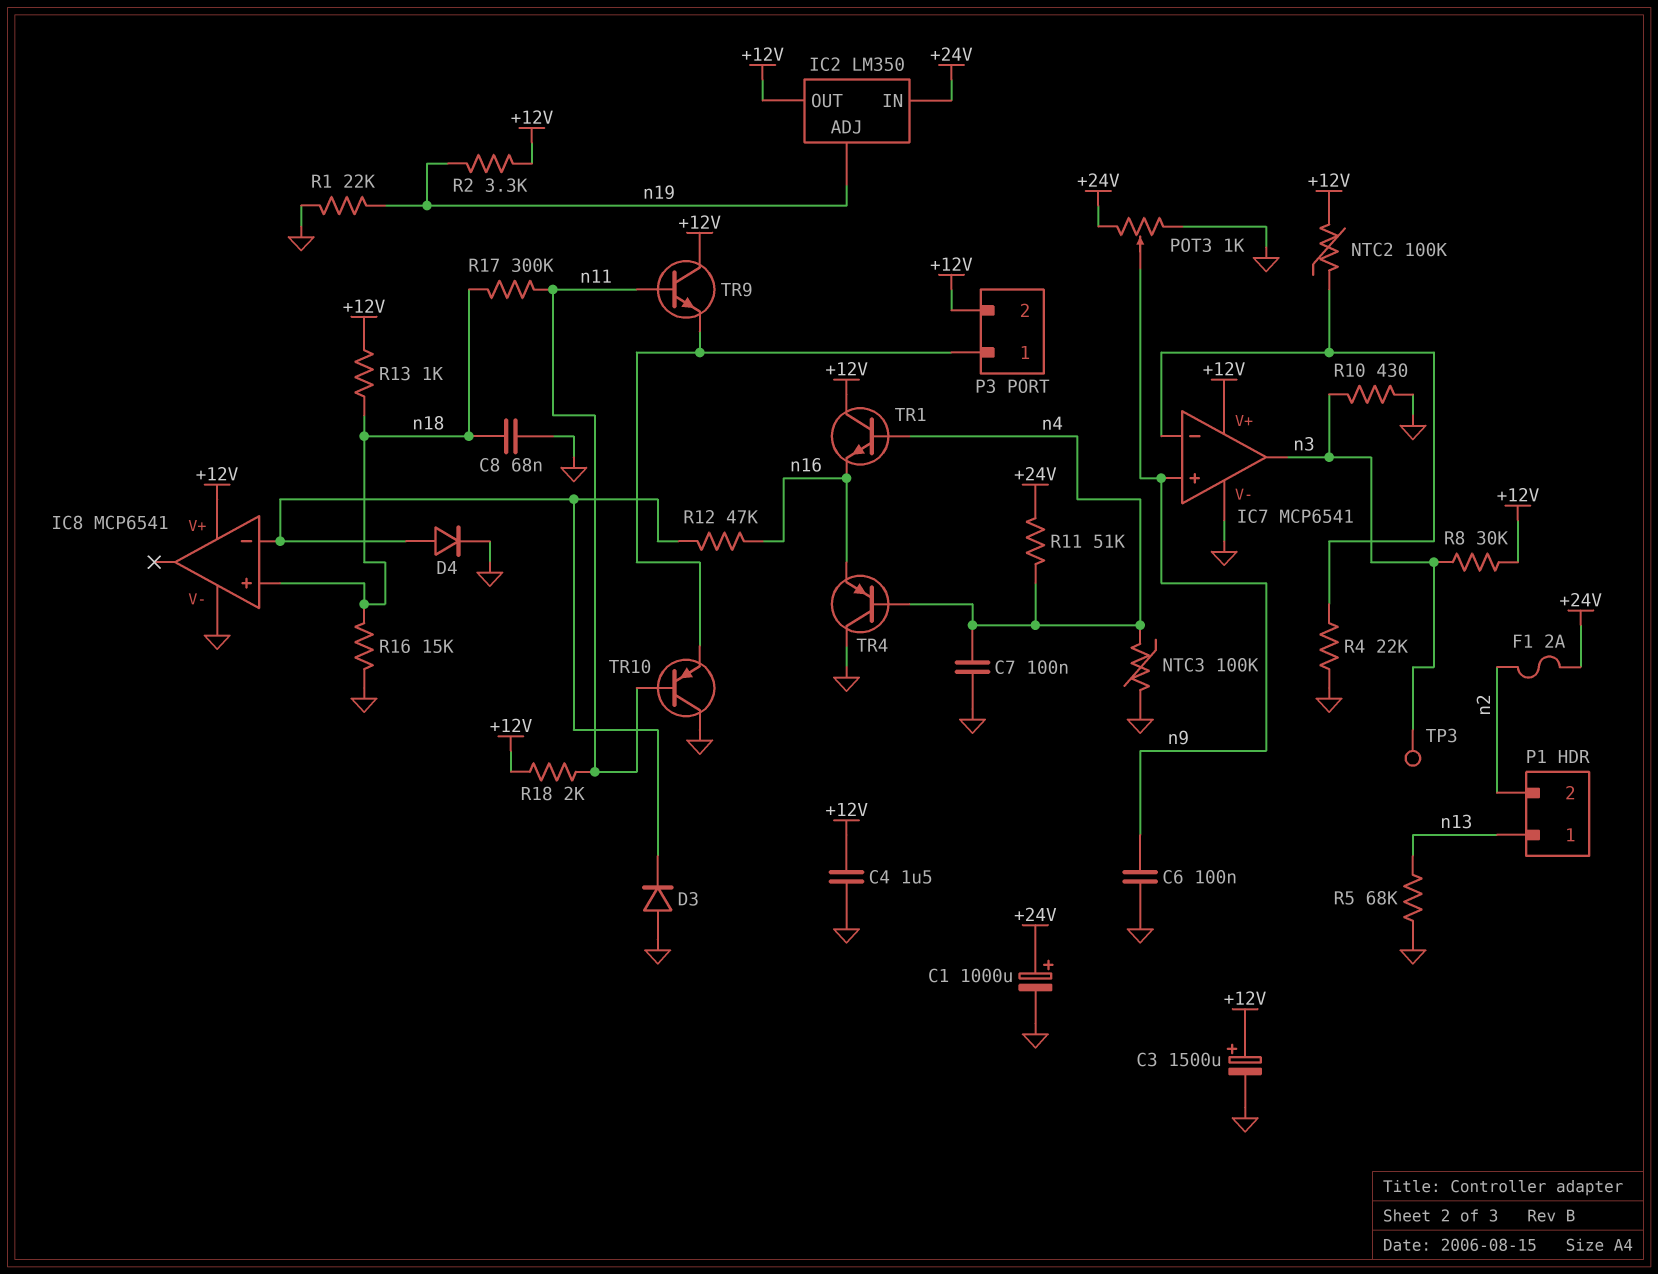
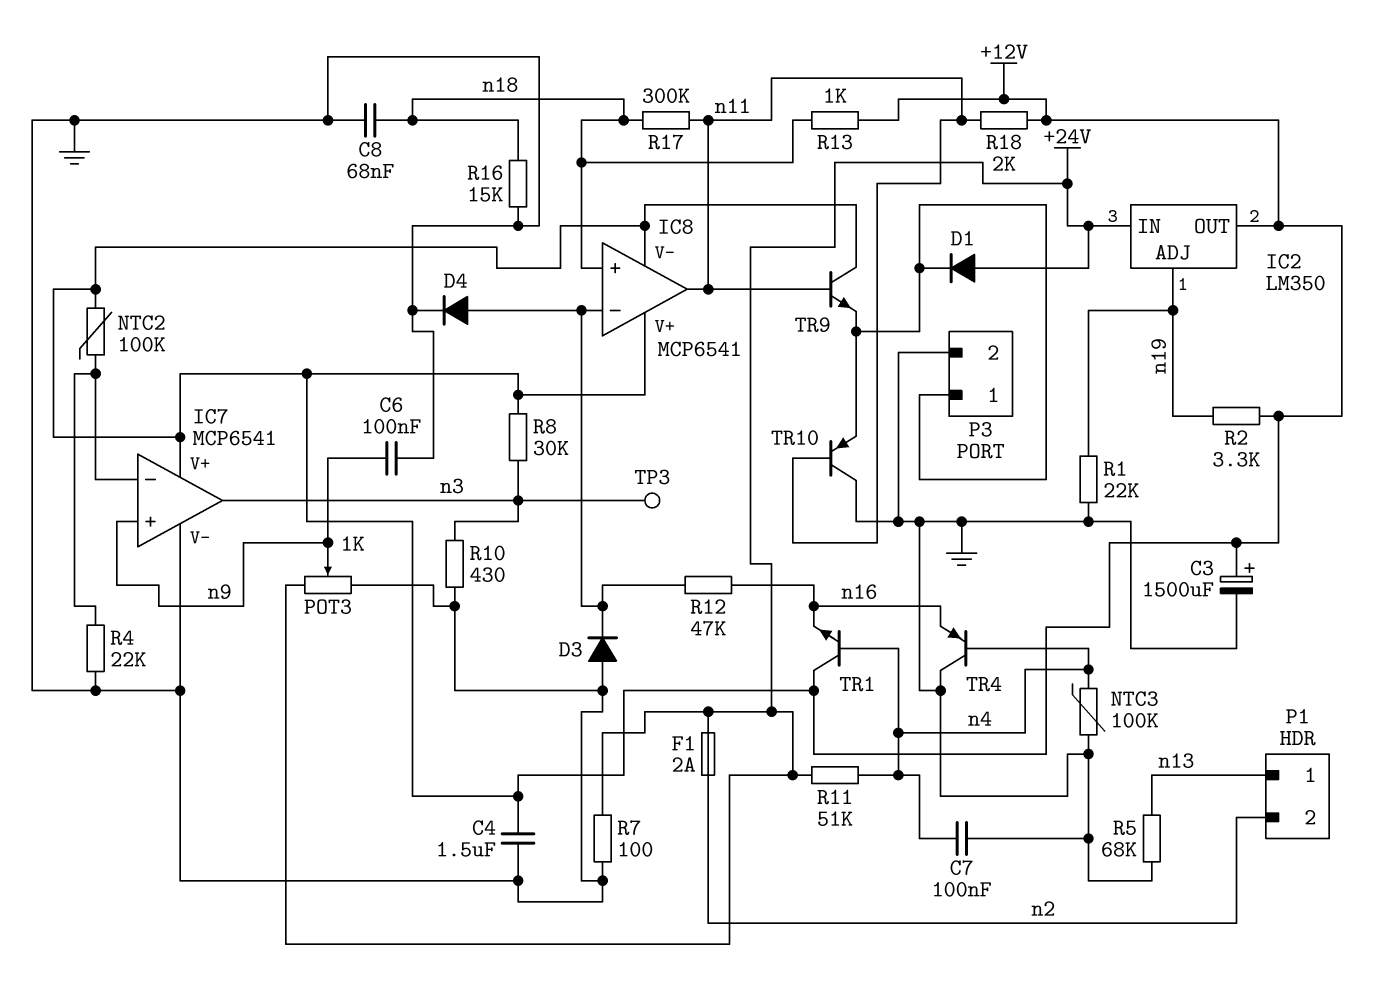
C1: 1000uF (plus +24V, minus GND) -> none
D1: none -> diode (A +24V, K P3/1)
IC8 pin V-: GND -> +12V
IC8 pin out: none -> n11
P3 pin 2: +12V -> GND
R7: none -> 100 (+24V, GND)

